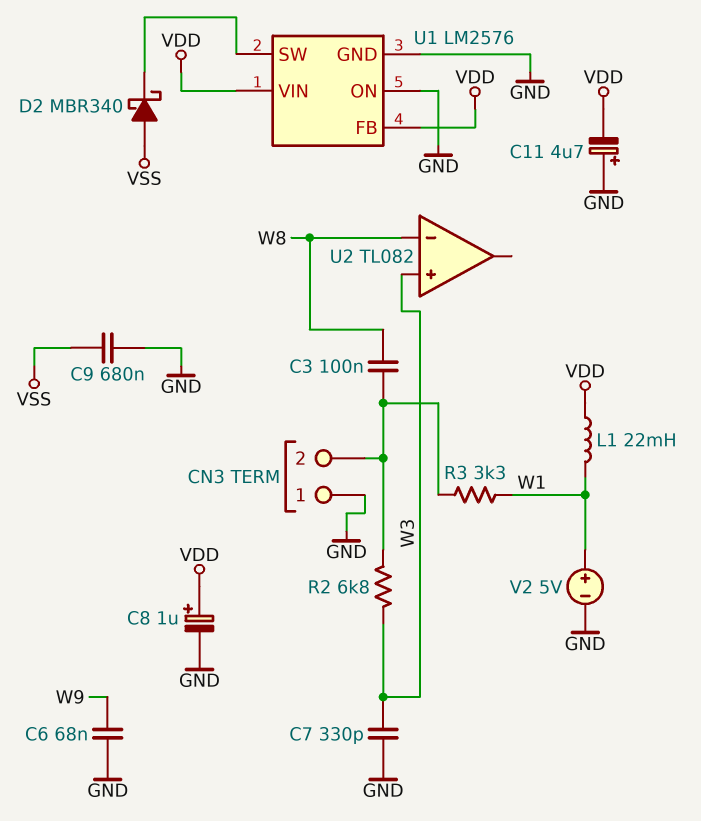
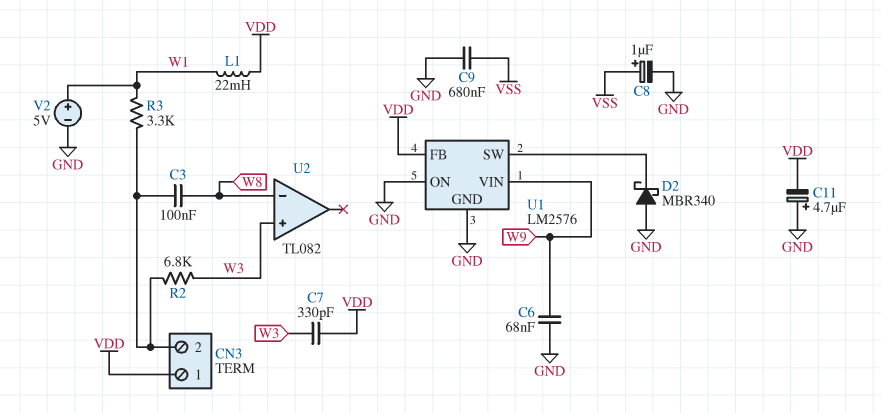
C7: 330pF (GND, W3) -> 330pF (VDD, W3)
C8: 1uF (plus VDD, minus GND) -> 1uF (plus VSS, minus GND)
CN3 pin 1: GND -> VDD
D2: schottky MBR340 (A VSS, K U1/SW) -> schottky MBR340 (A GND, K U1/SW)
U1 pin VIN: VDD -> W9

